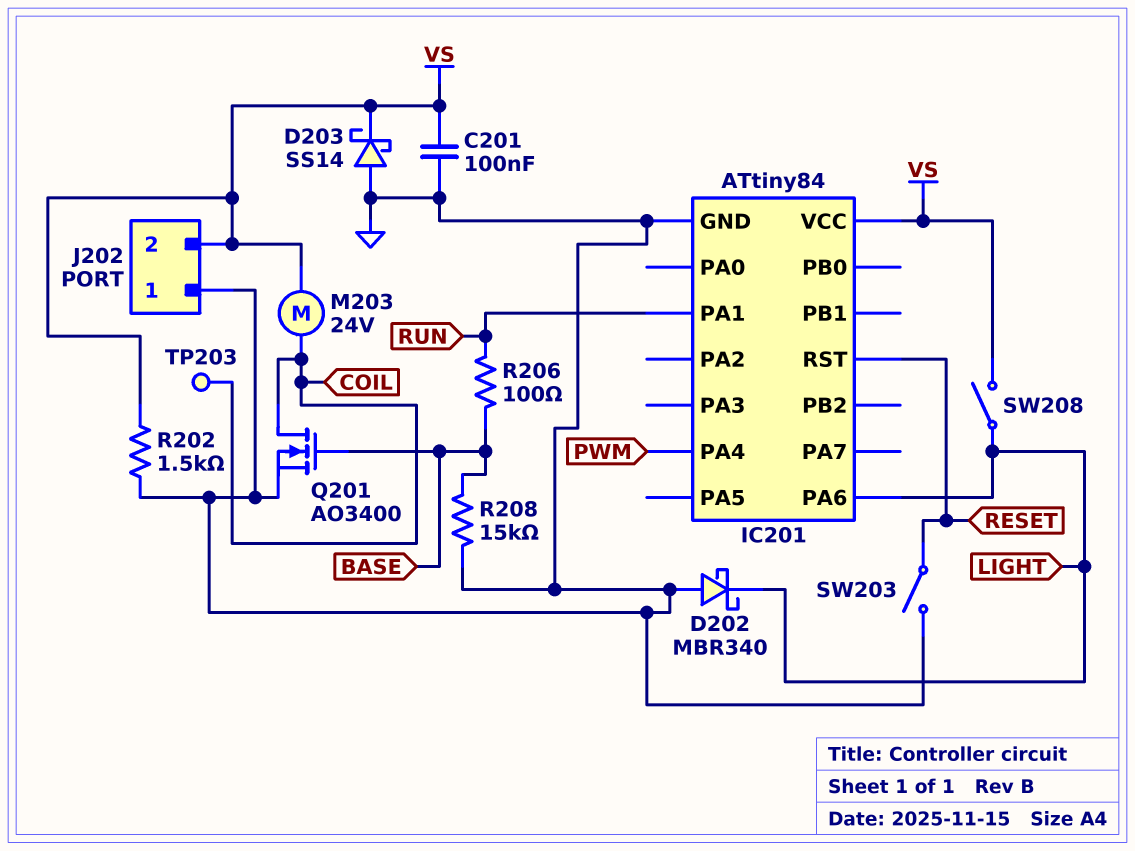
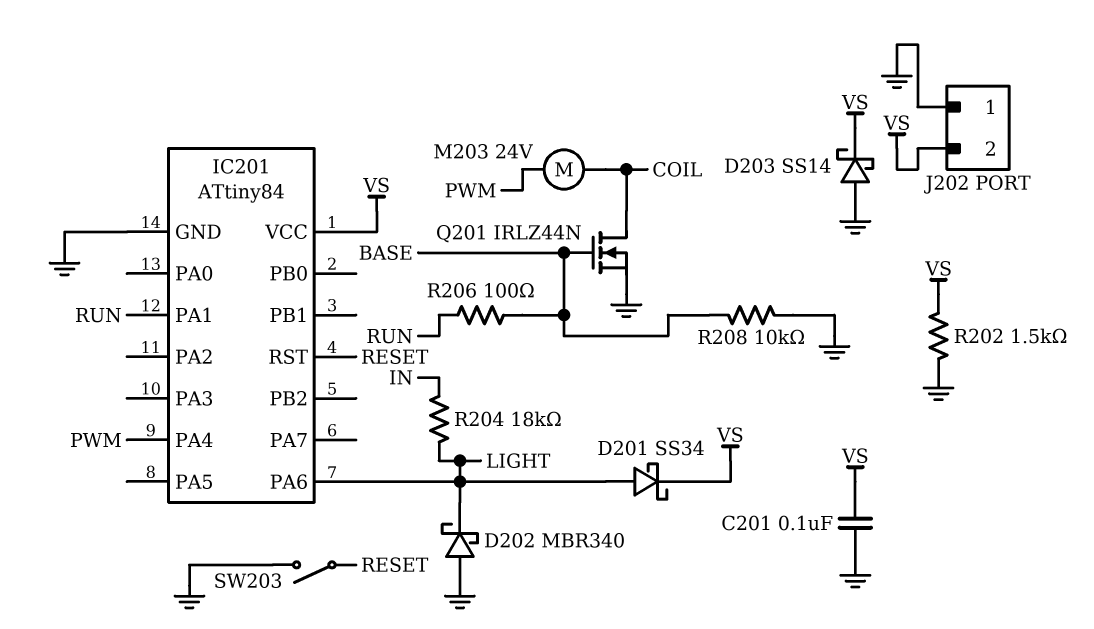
D201: none -> schottky SS34 (A LIGHT, K VS)
M203: motor 24V (COIL, VS) -> motor 24V (COIL, PWM)
Q201: NMOS AO3400 (G BASE, D COIL, S GND) -> NMOS IRLZ44N (G BASE, D COIL, S GND)
R204: none -> 18k (IN, LIGHT)
R208: 15k (BASE, GND) -> 10k (BASE, GND)
SW208: switch (LIGHT, VS) -> none
TP203: test point (COIL) -> none

